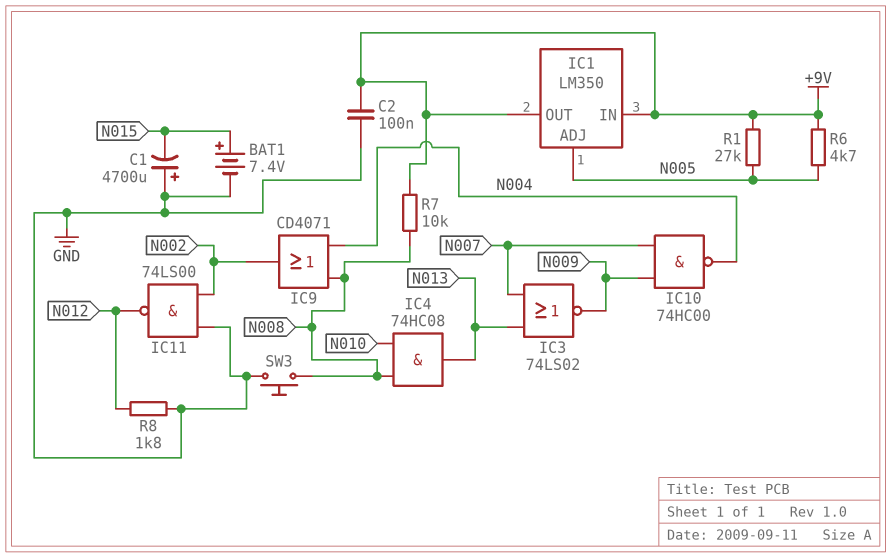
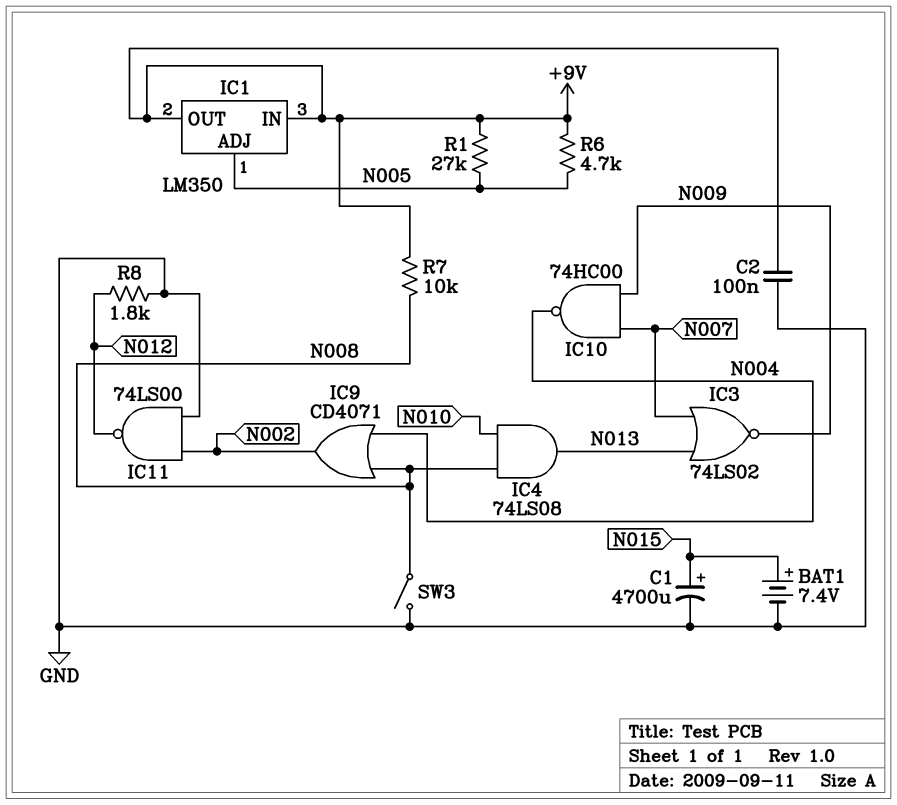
C1: 4700uF (plus GND, minus N015) -> 4700uF (plus N015, minus GND)
IC4: AND 74HC08 (in N008, in N010, out N013) -> AND 74LS08 (in N008, in N010, out N013)
SW3: button (GND, N008) -> switch (GND, N008)

